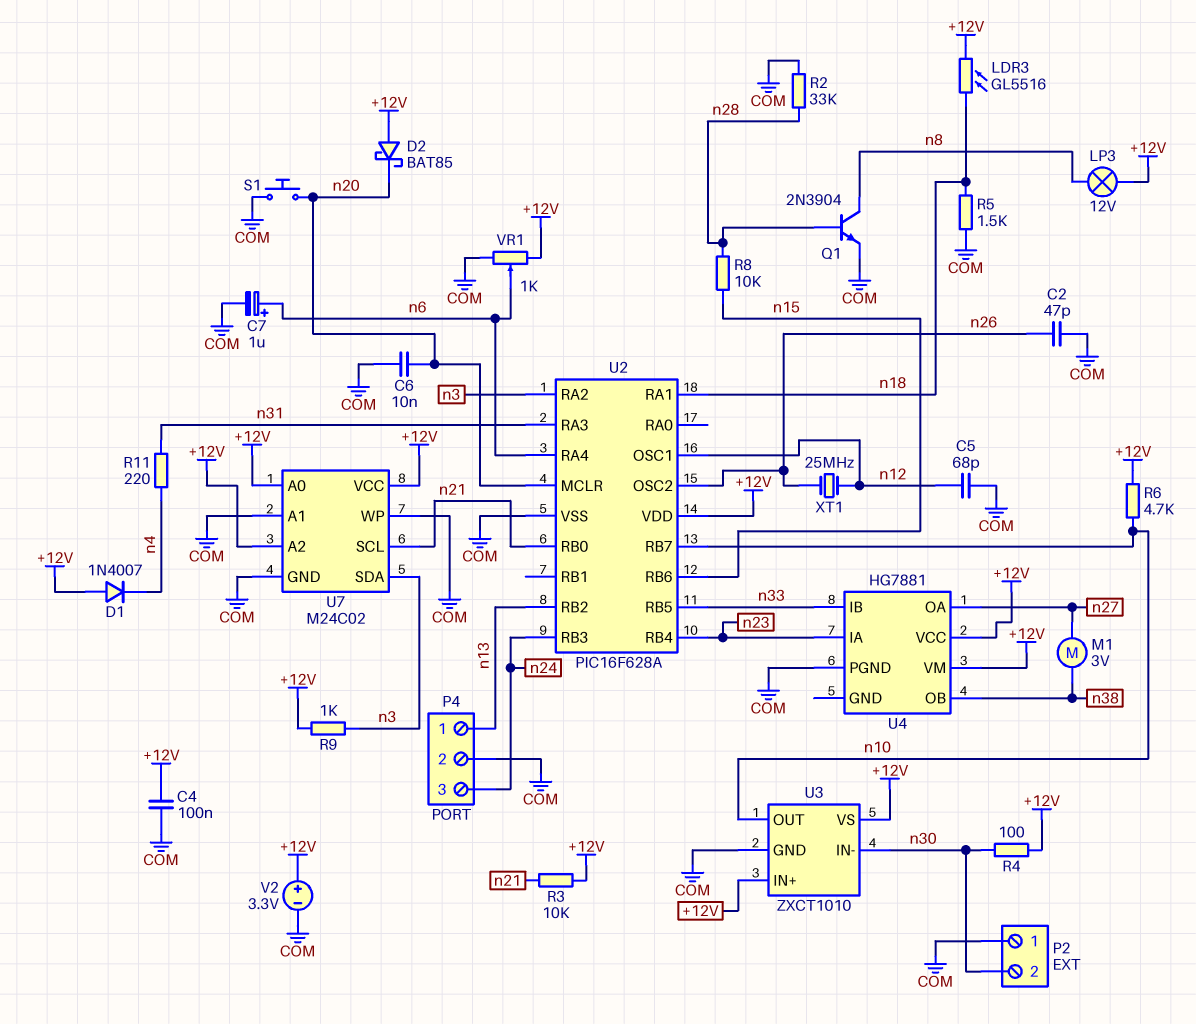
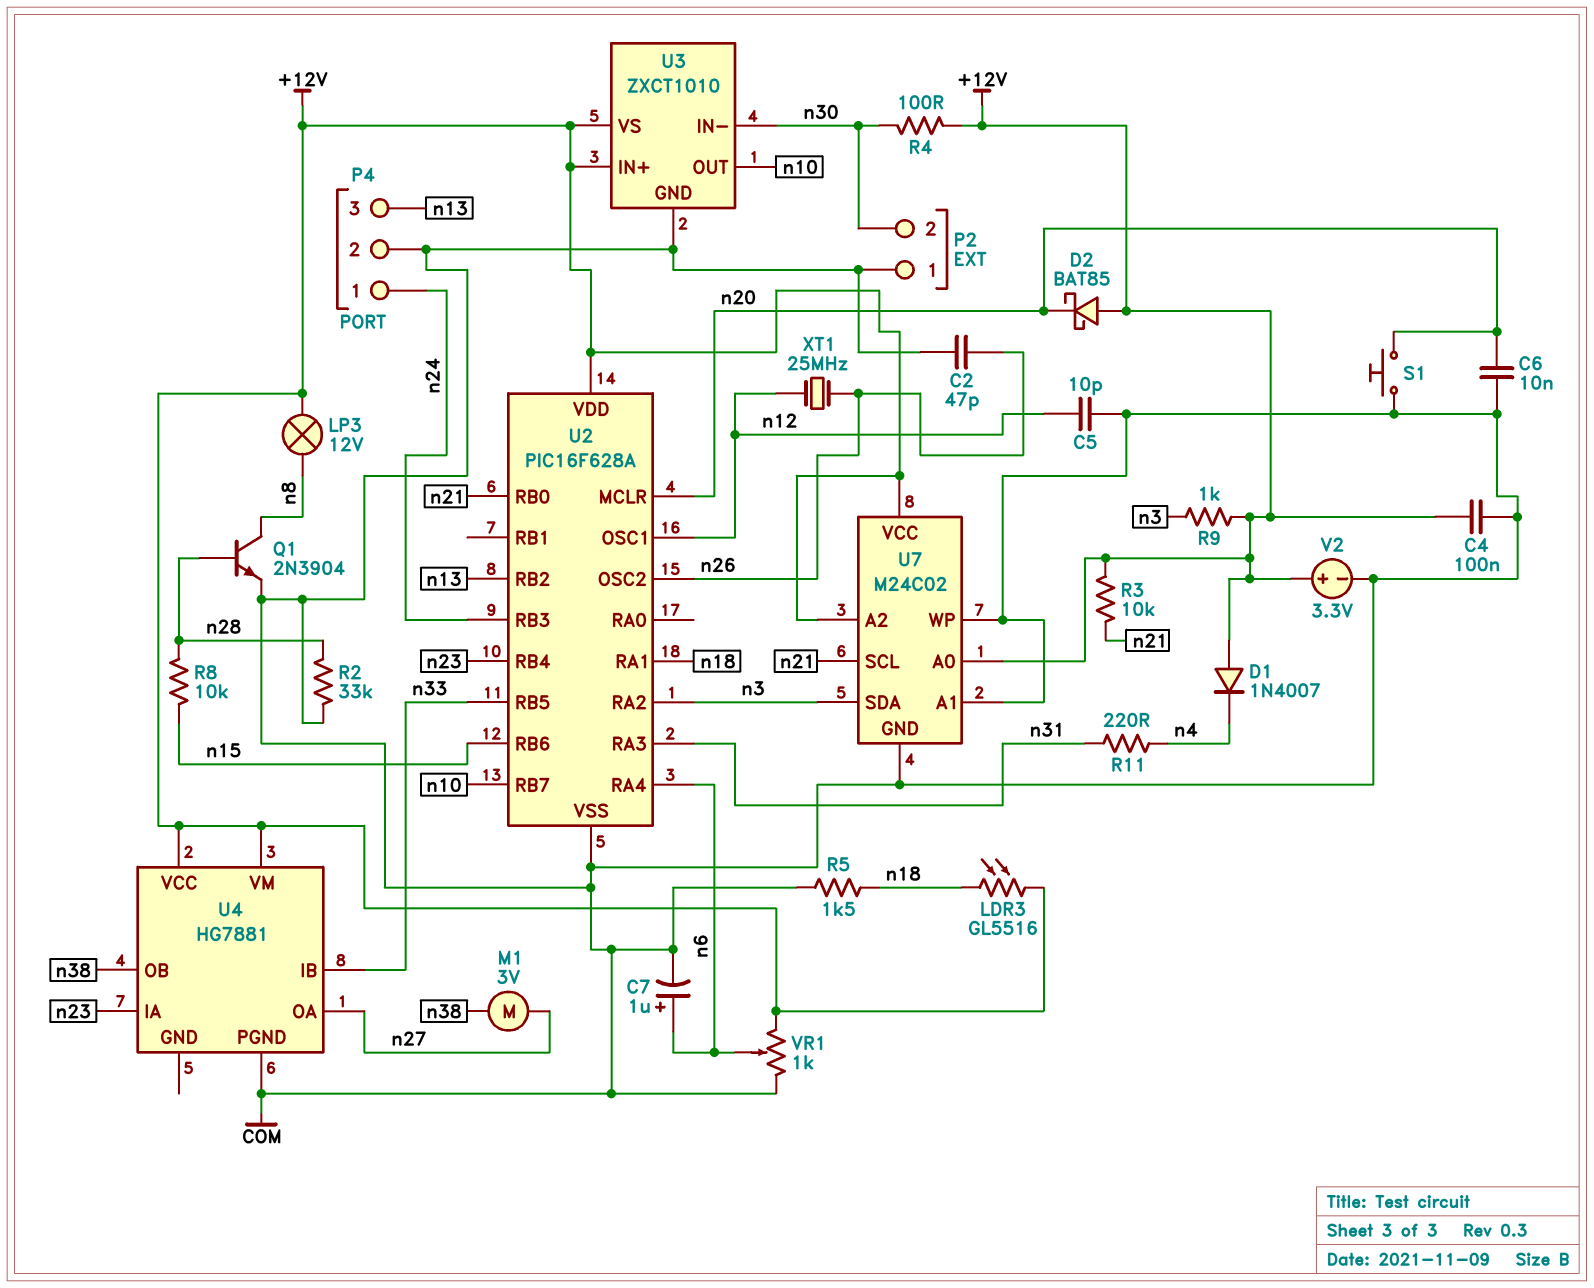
C5: 68pF (COM, n12) -> 10pF (COM, n12)
P4 pin 1: n13 -> n24
P4 pin 3: n24 -> n13
R6: 4.7k (+12V, n10) -> none

